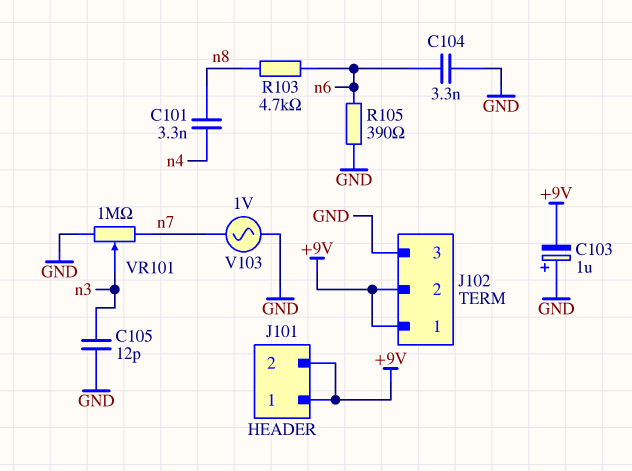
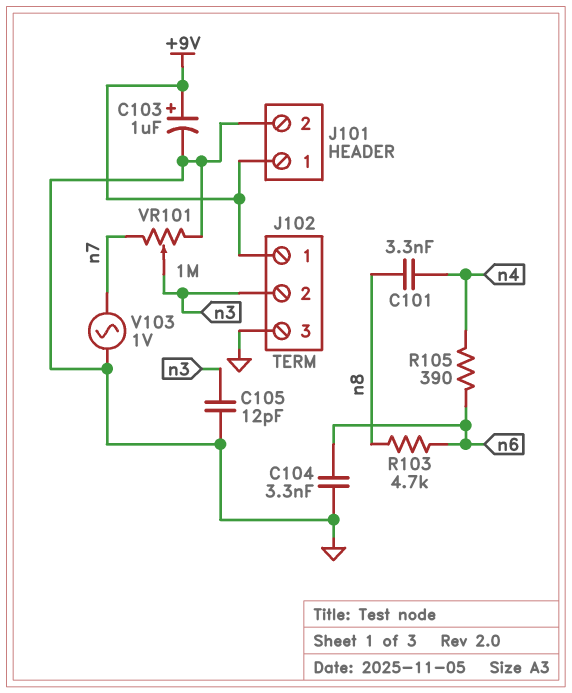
C103: 1uF (plus GND, minus +9V) -> 1uF (plus +9V, minus GND)
J101 pin 2: +9V -> GND
J102 pin 2: +9V -> n3
R105: 390 (GND, n6) -> 390 (n4, n6)

